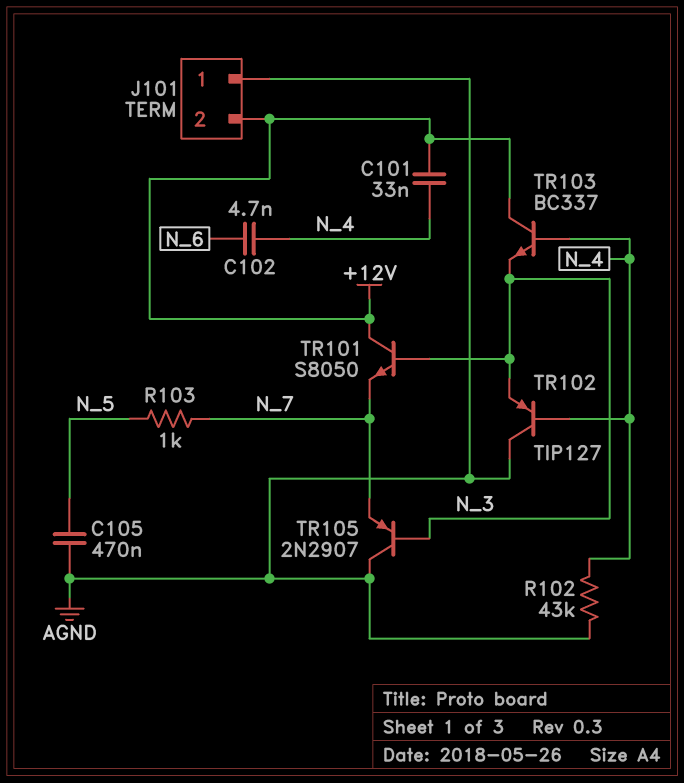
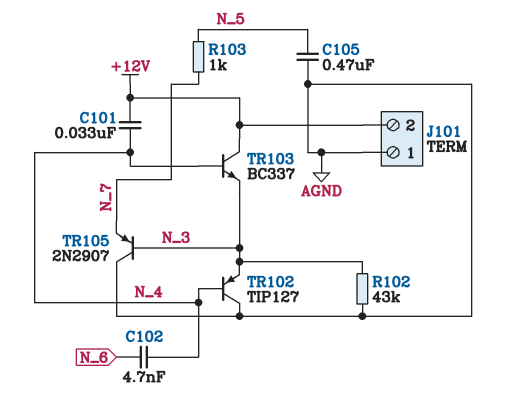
R102: 43k (AGND, N_4) -> 43k (AGND, N_3)
TR101: NPN S8050 (B N_3, C +12V, E N_7) -> none

